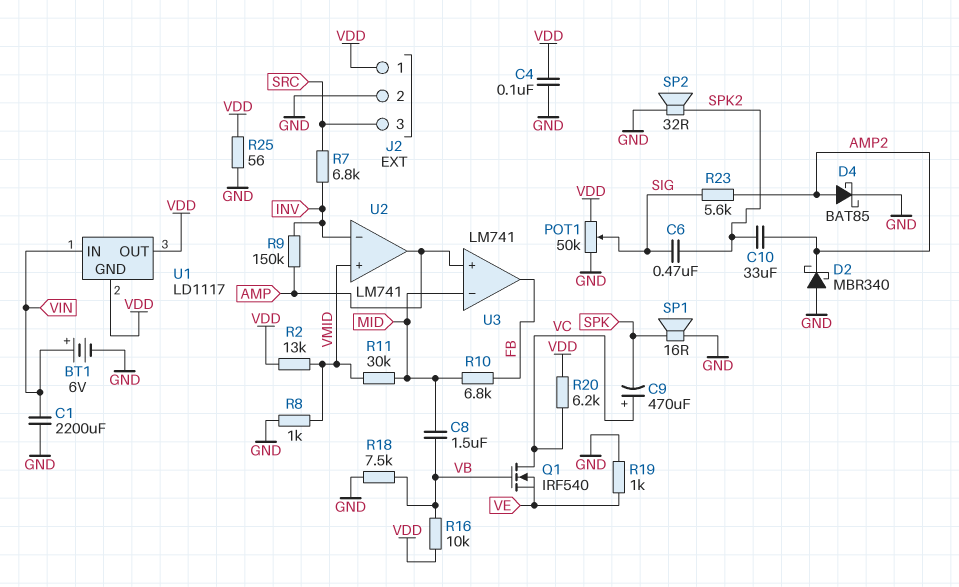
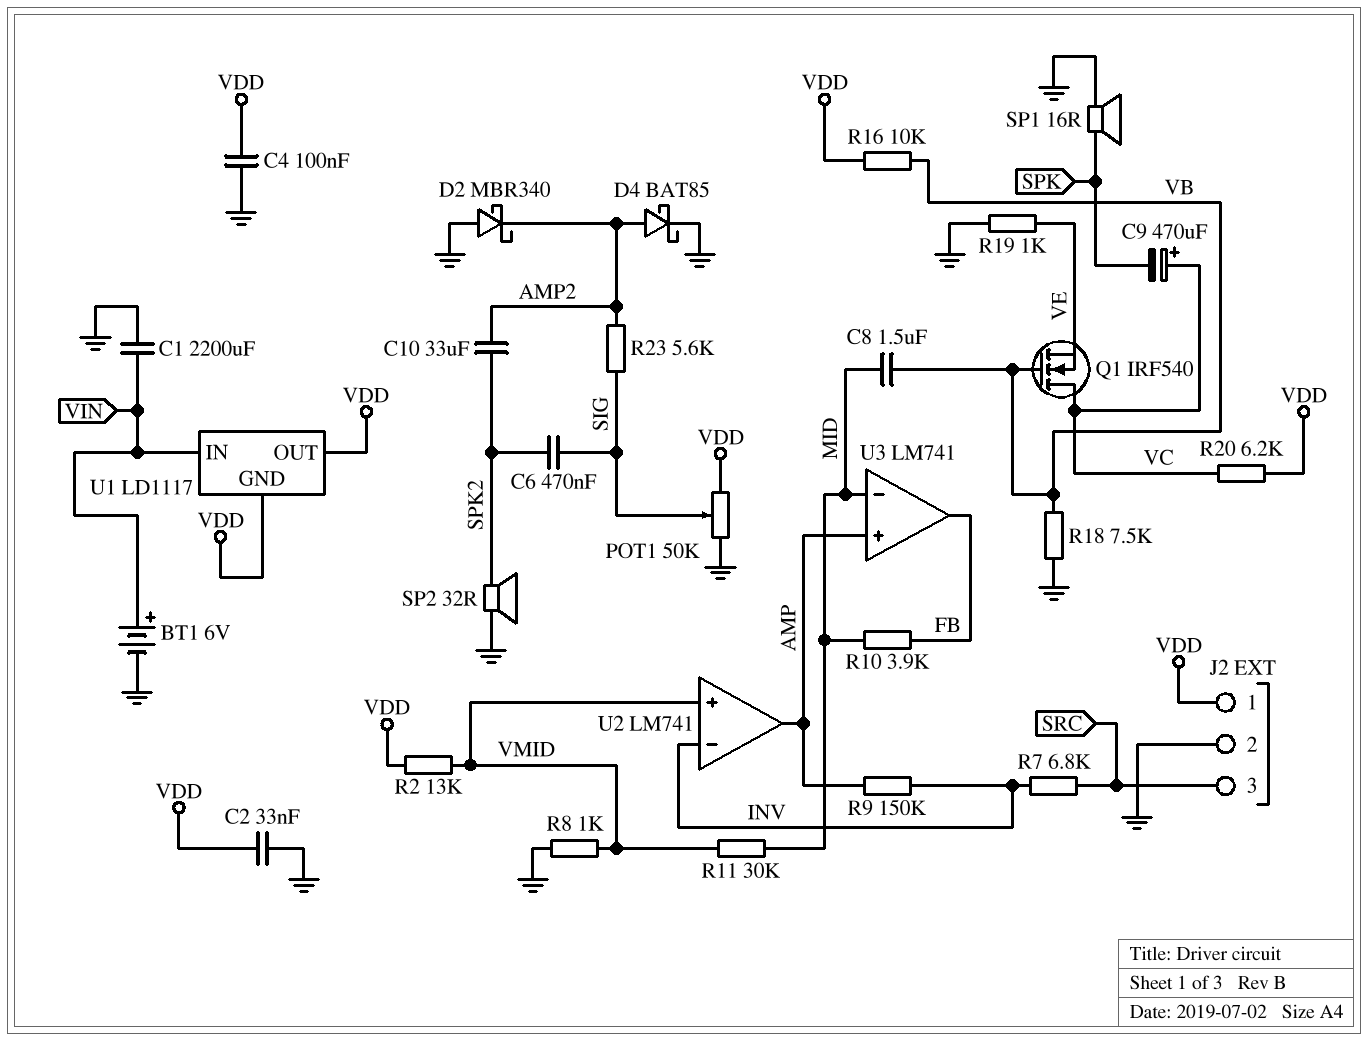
C2: none -> 33nF (GND, VDD)
R10: 6.8k (FB, MID) -> 3.9k (FB, MID)
R25: 56 (GND, VDD) -> none

